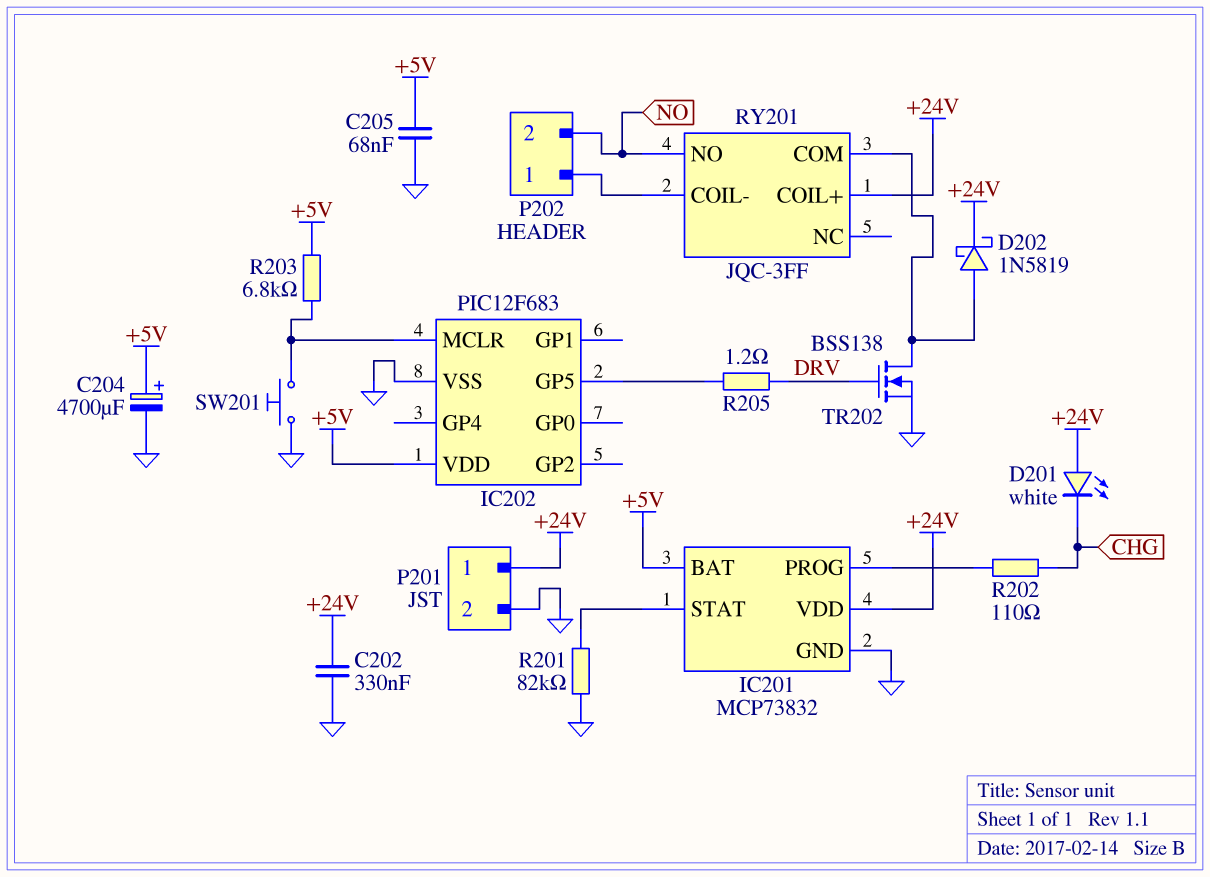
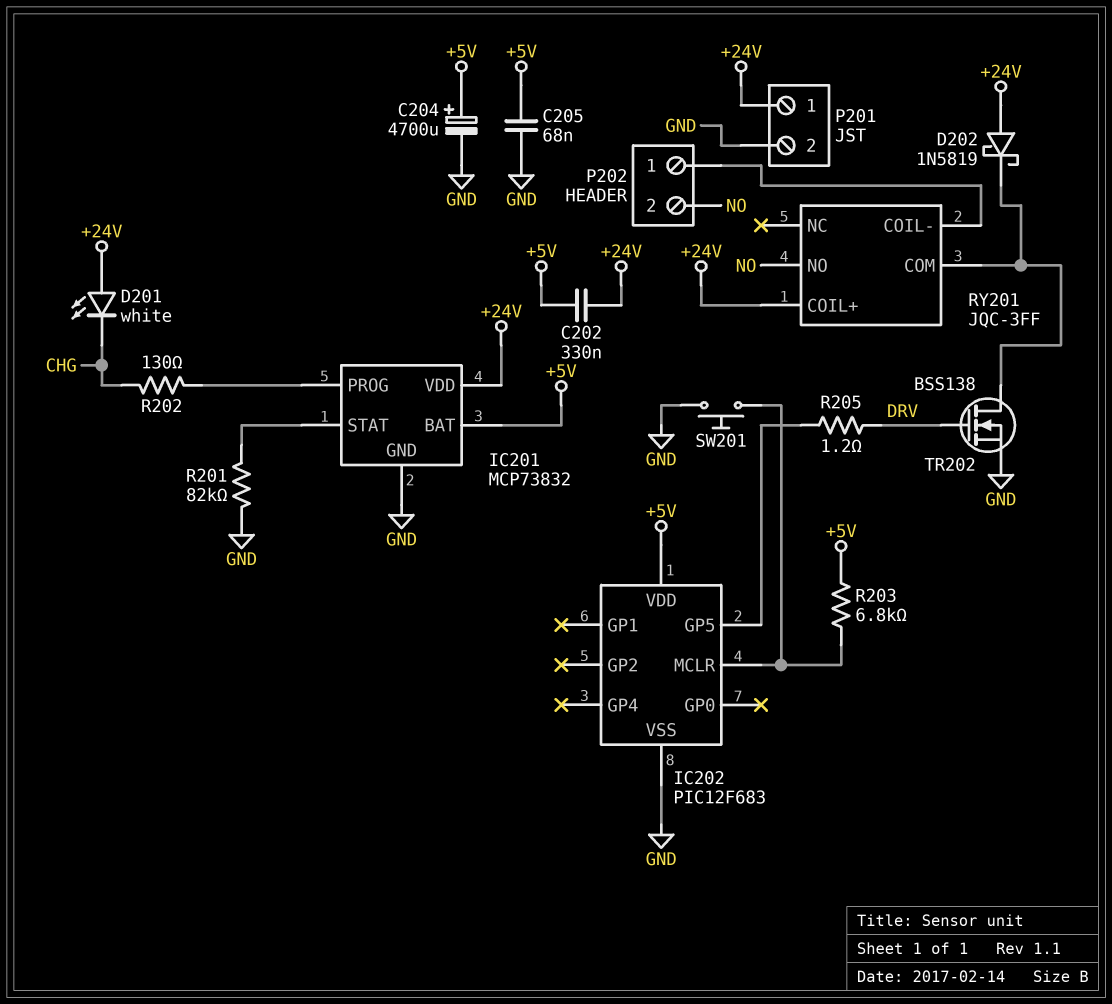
C202: 330nF (+24V, GND) -> 330nF (+5V, +24V)
D202: schottky 1N5819 (A RY201/COM, K +24V) -> schottky 1N5819 (A +24V, K RY201/COM)
R202: 110 (CHG, IC201/PROG) -> 130 (CHG, IC201/PROG)

